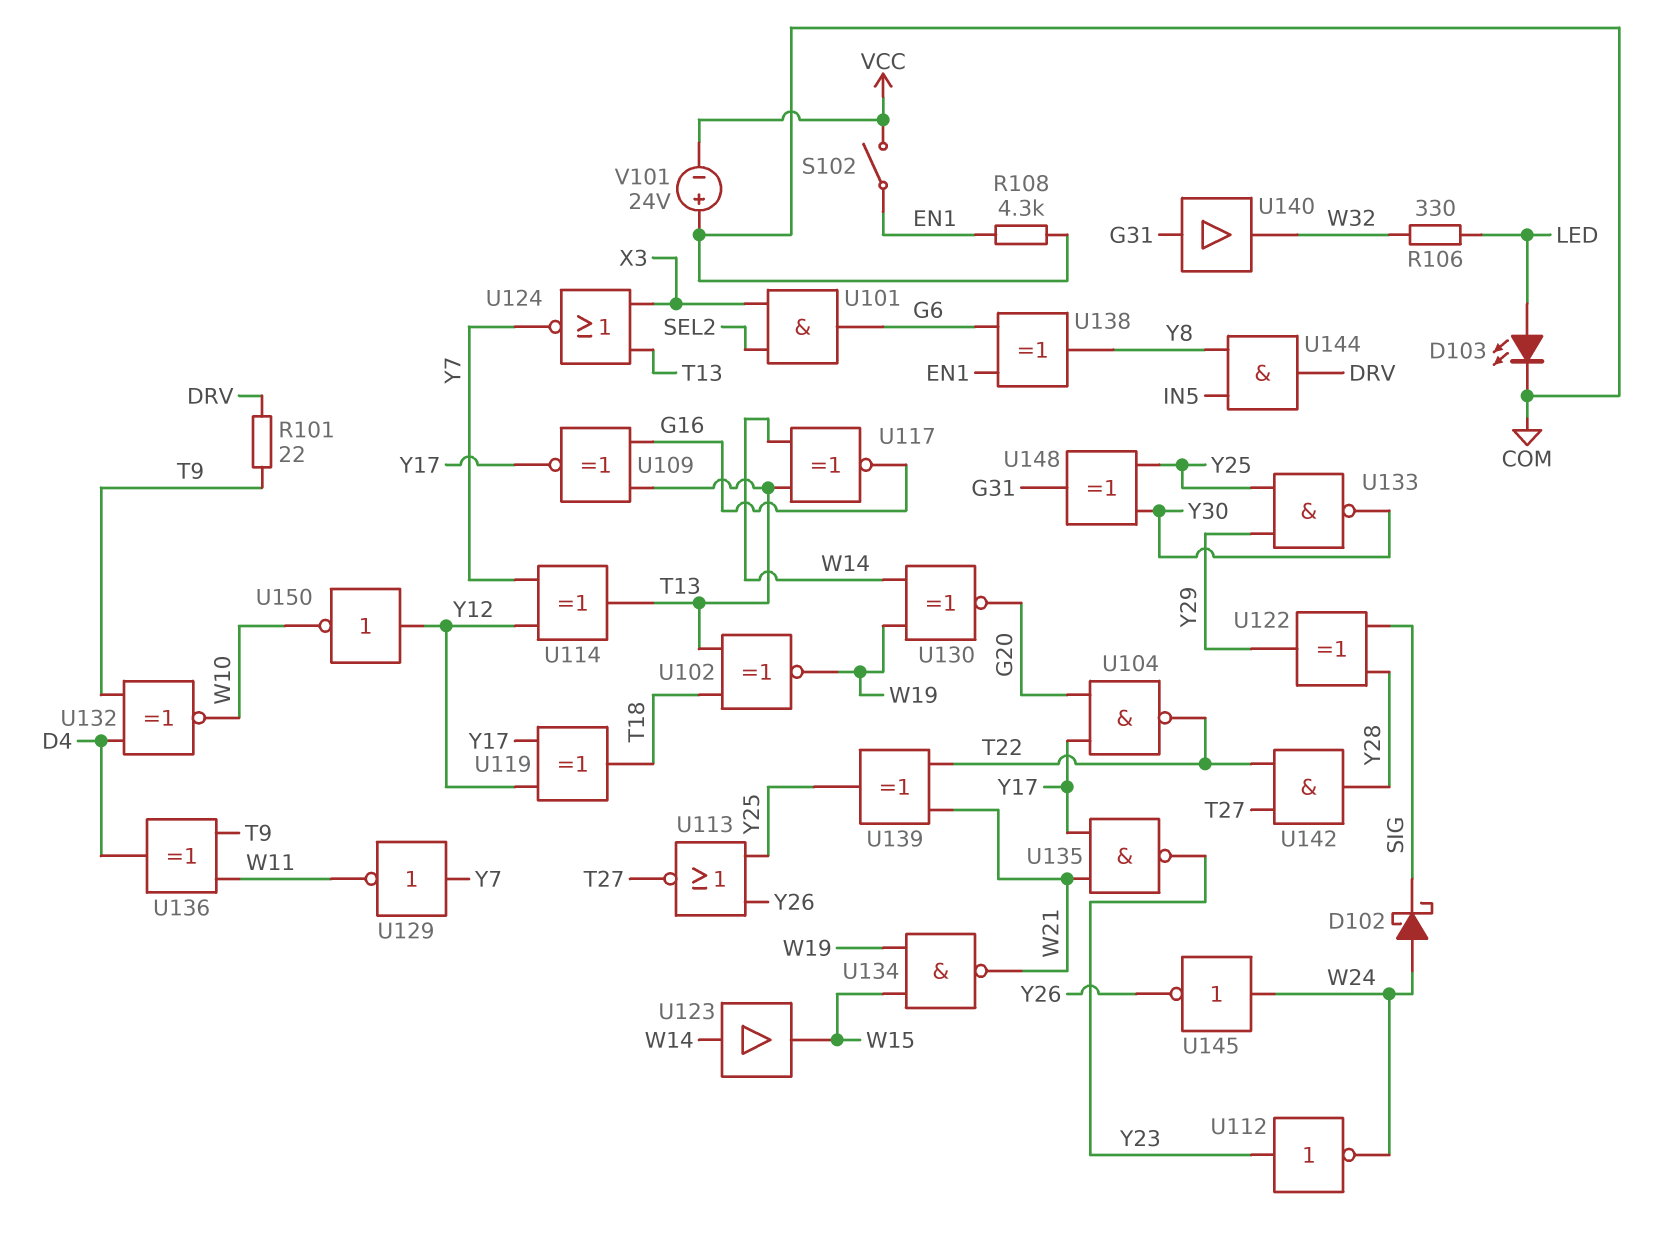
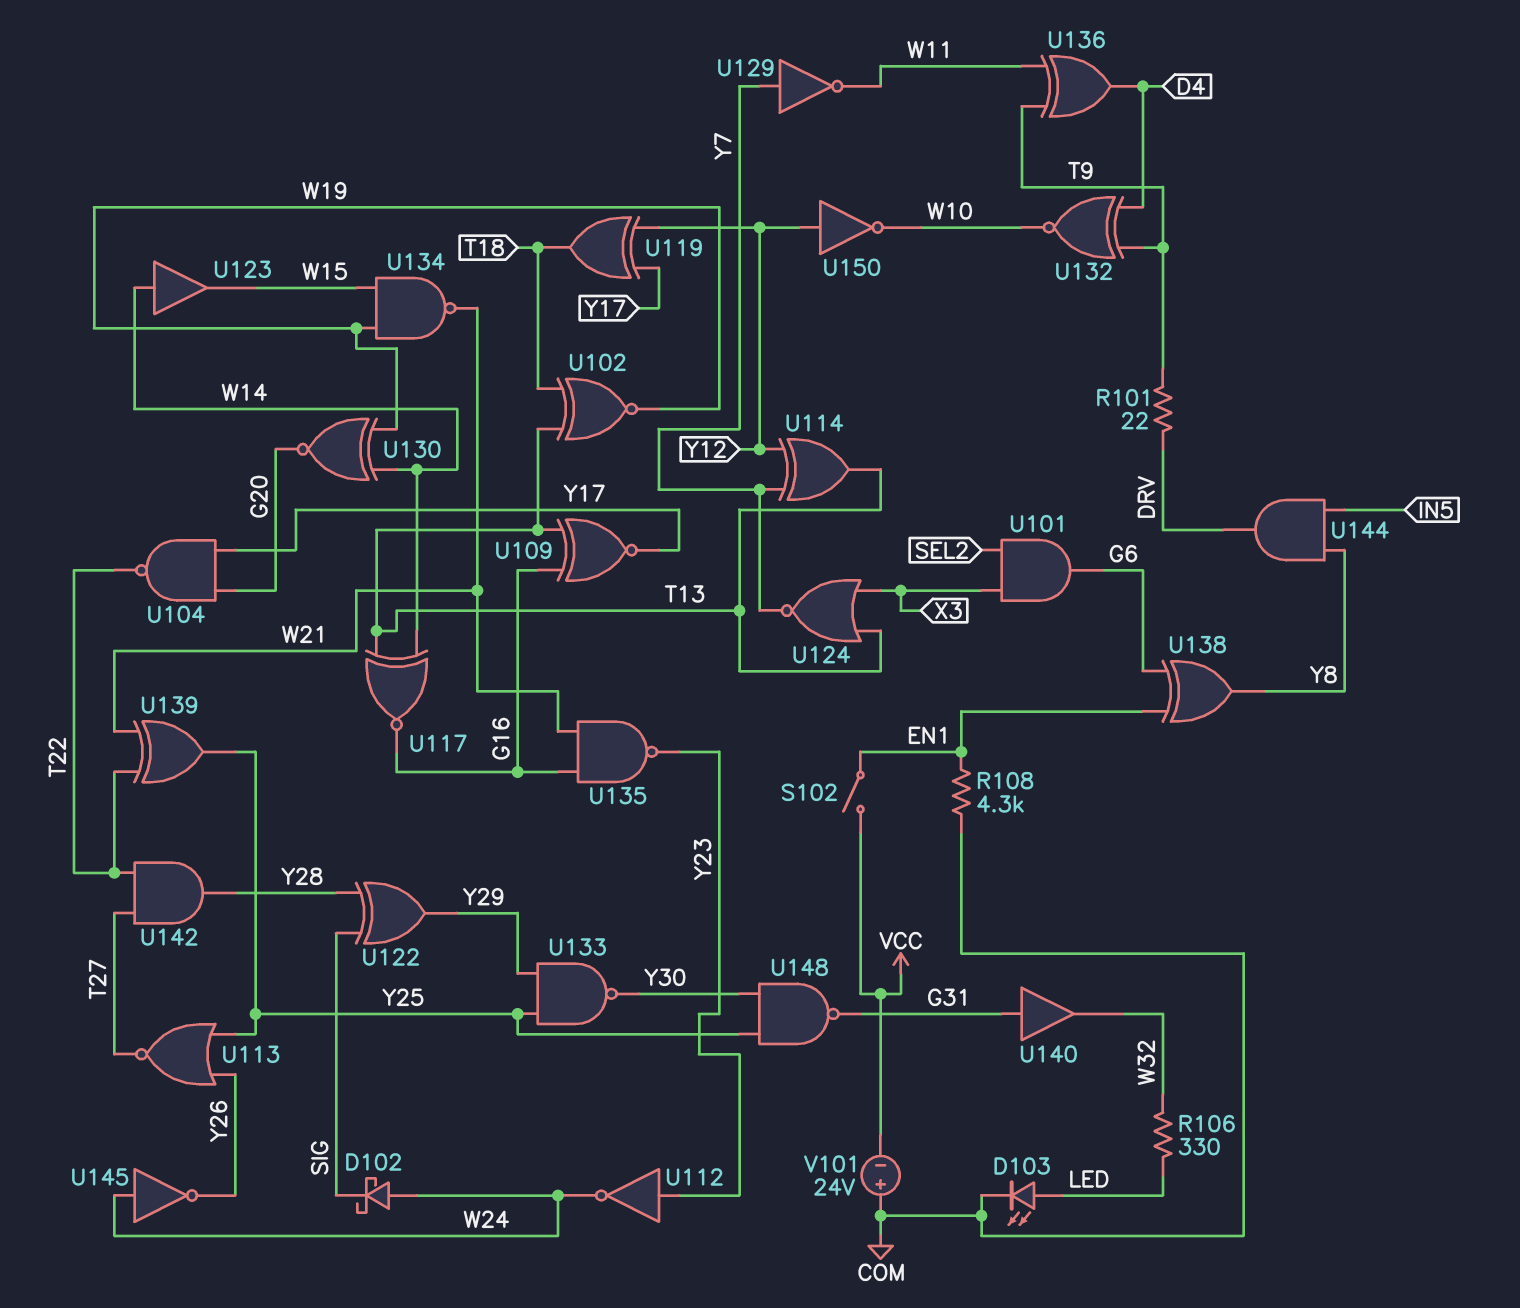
U135: NAND (in W21, in Y17, out Y23) -> NAND (in G16, in W21, out Y23)
U148: XOR (in Y25, in Y30, out G31) -> NAND (in Y25, in Y30, out G31)

